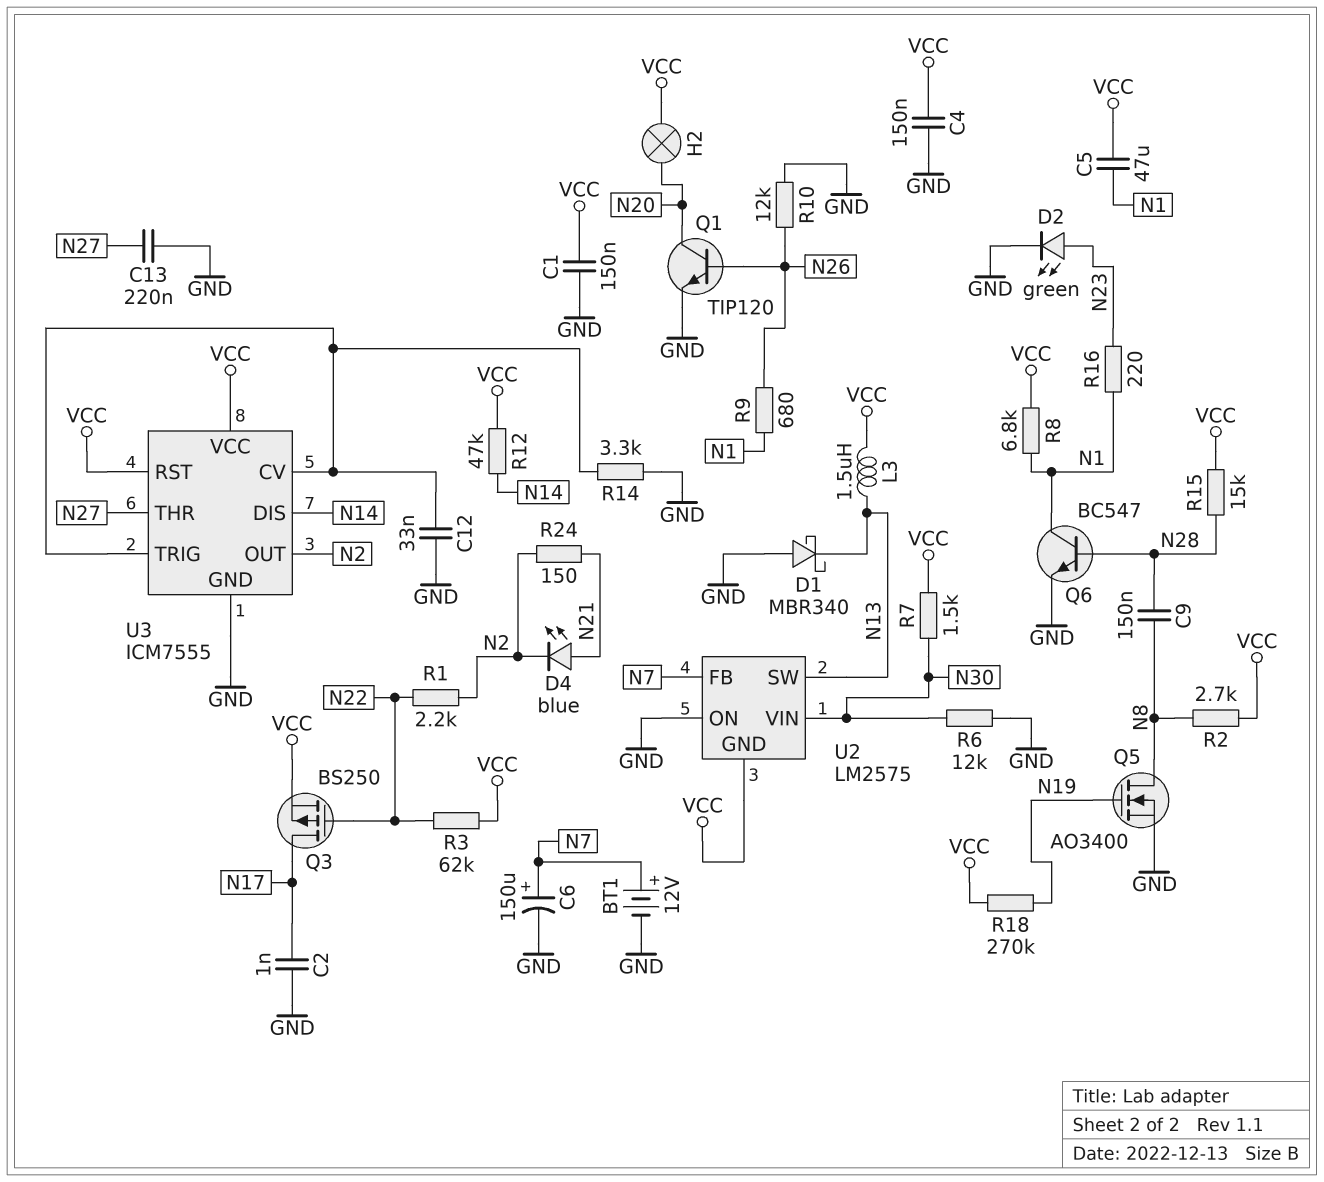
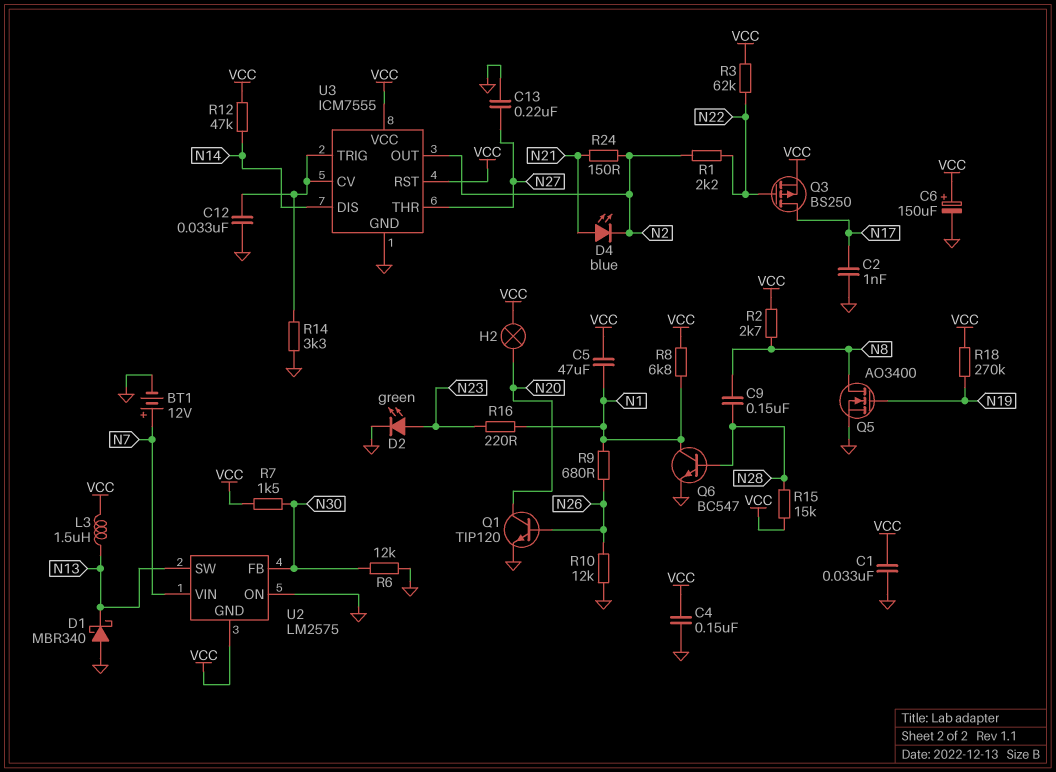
C1: 150nF (GND, VCC) -> 33nF (GND, VCC)
C6: 150uF (plus N7, minus GND) -> 150uF (plus VCC, minus GND)
U2 pin FB: N7 -> N30
U2 pin VIN: N30 -> N7

